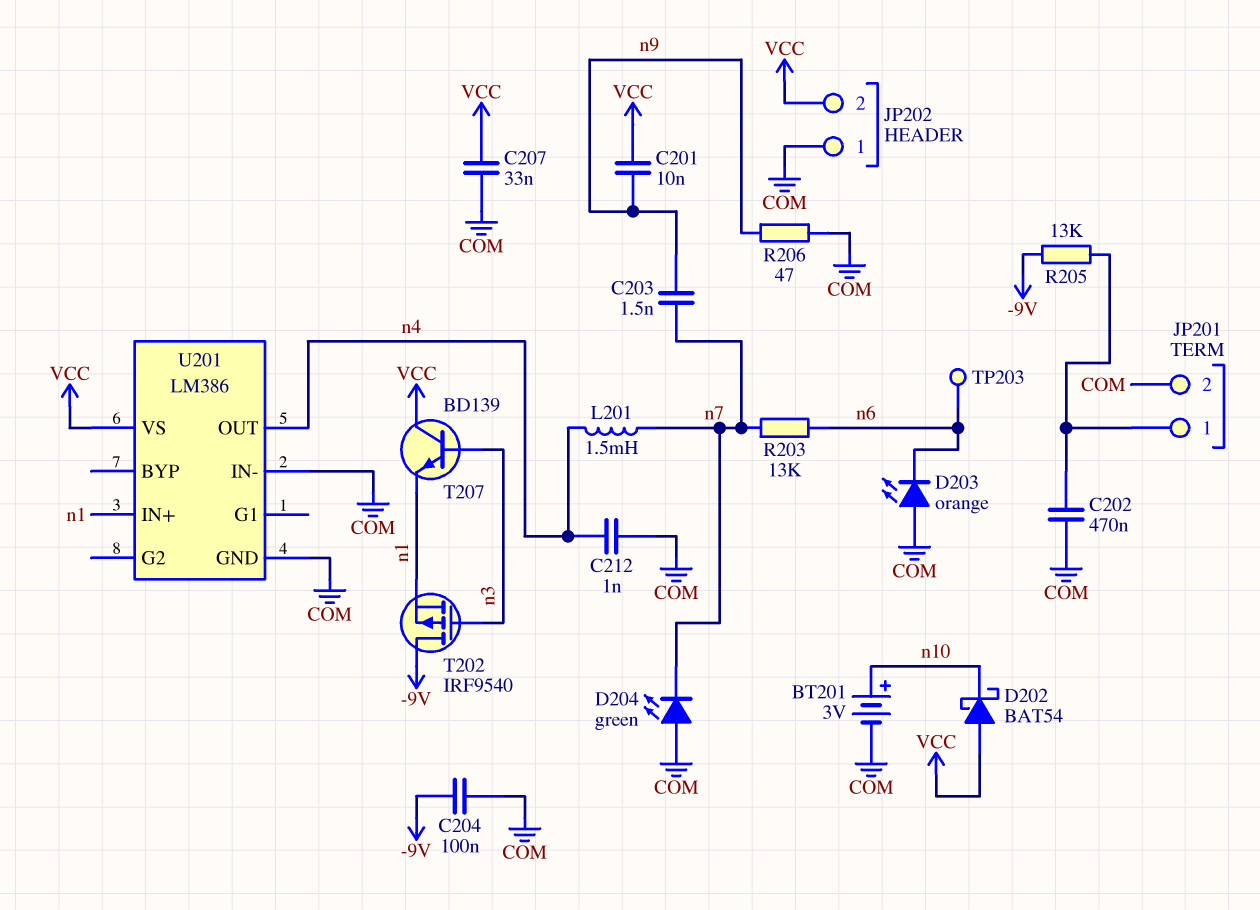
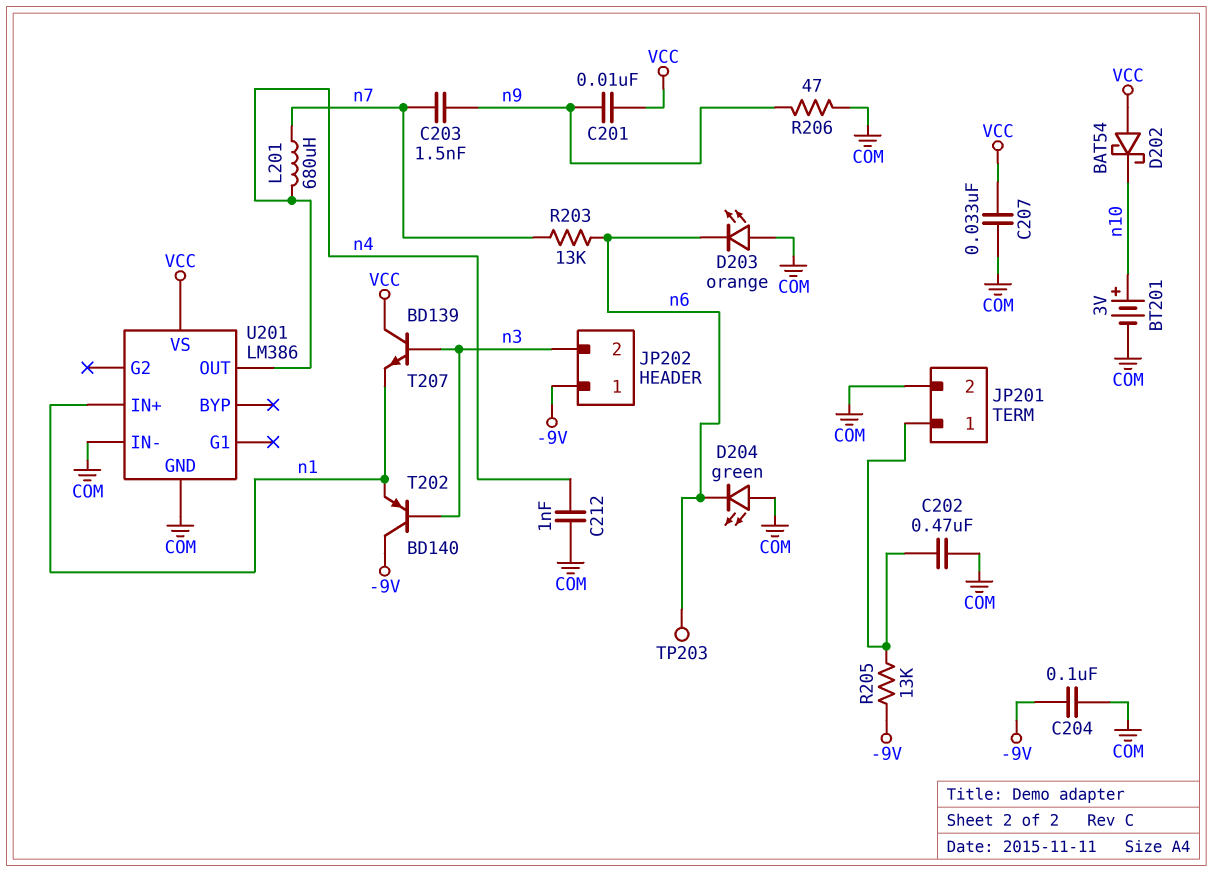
D204: LED green (A COM, K n7) -> LED green (A COM, K n6)
JP202 pin 1: COM -> -9V
JP202 pin 2: VCC -> n3
L201: 1.5mH (n4, n7) -> 680uH (n4, n7)
T202: PMOS IRF9540 (G n3, D -9V, S n1) -> PNP BD140 (B n3, C -9V, E n1)

